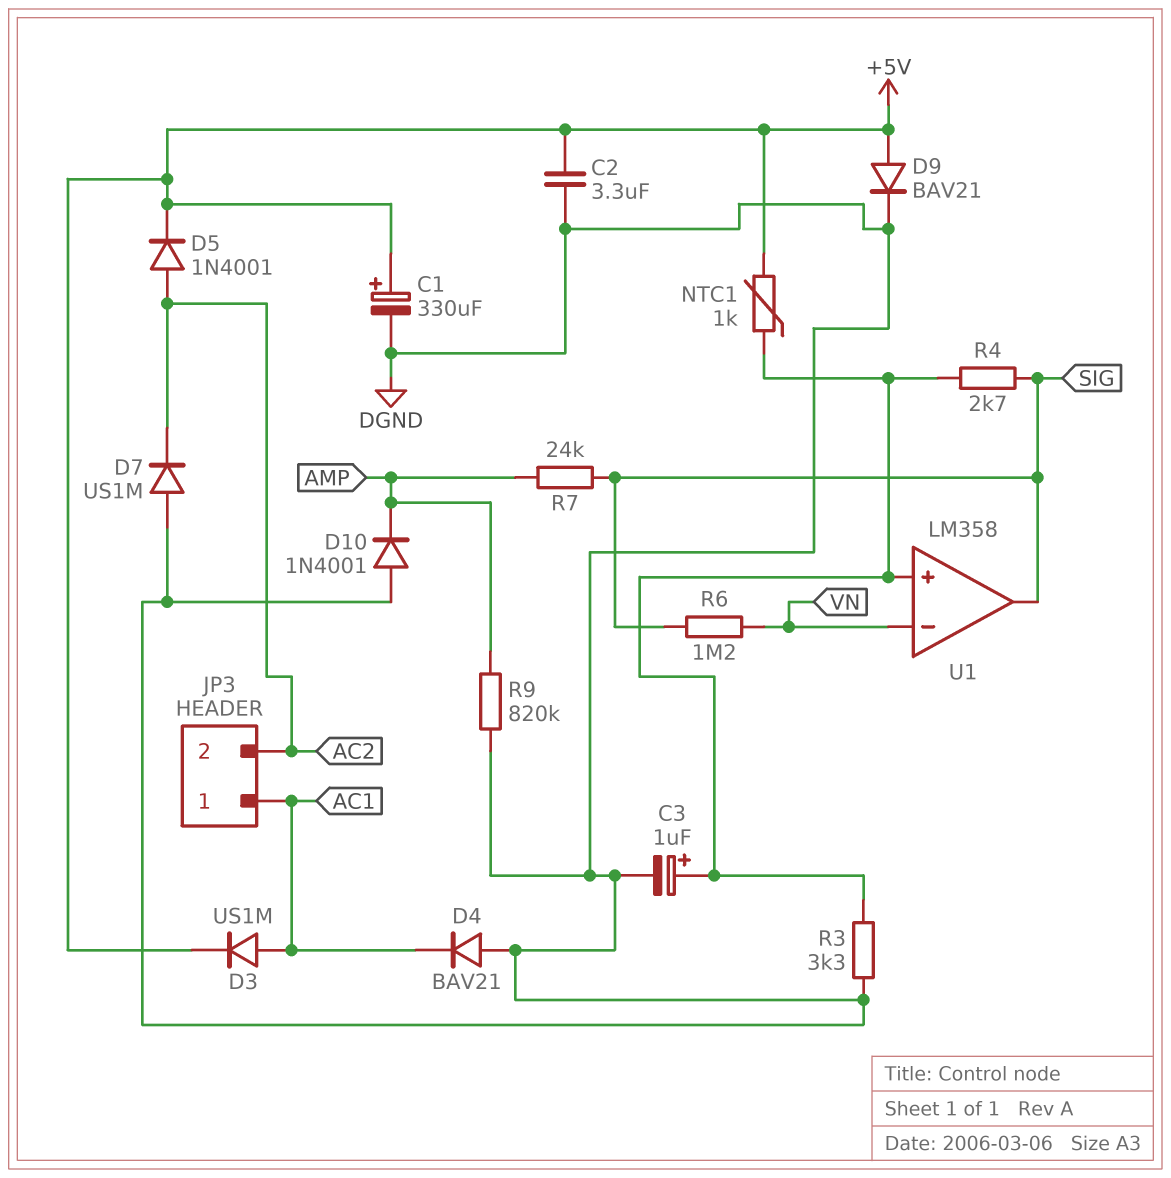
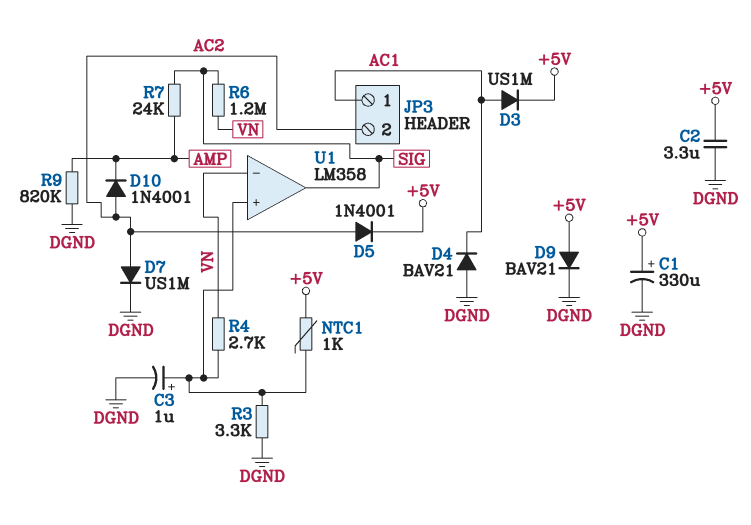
D7: diode US1M (A DGND, K AC2) -> diode US1M (A AC2, K DGND)
D10: diode 1N4001 (A DGND, K AMP) -> diode 1N4001 (A AC2, K AMP)
R4: 2.7k (SIG, U1/in+) -> 2.7k (U1/in+, VN)

